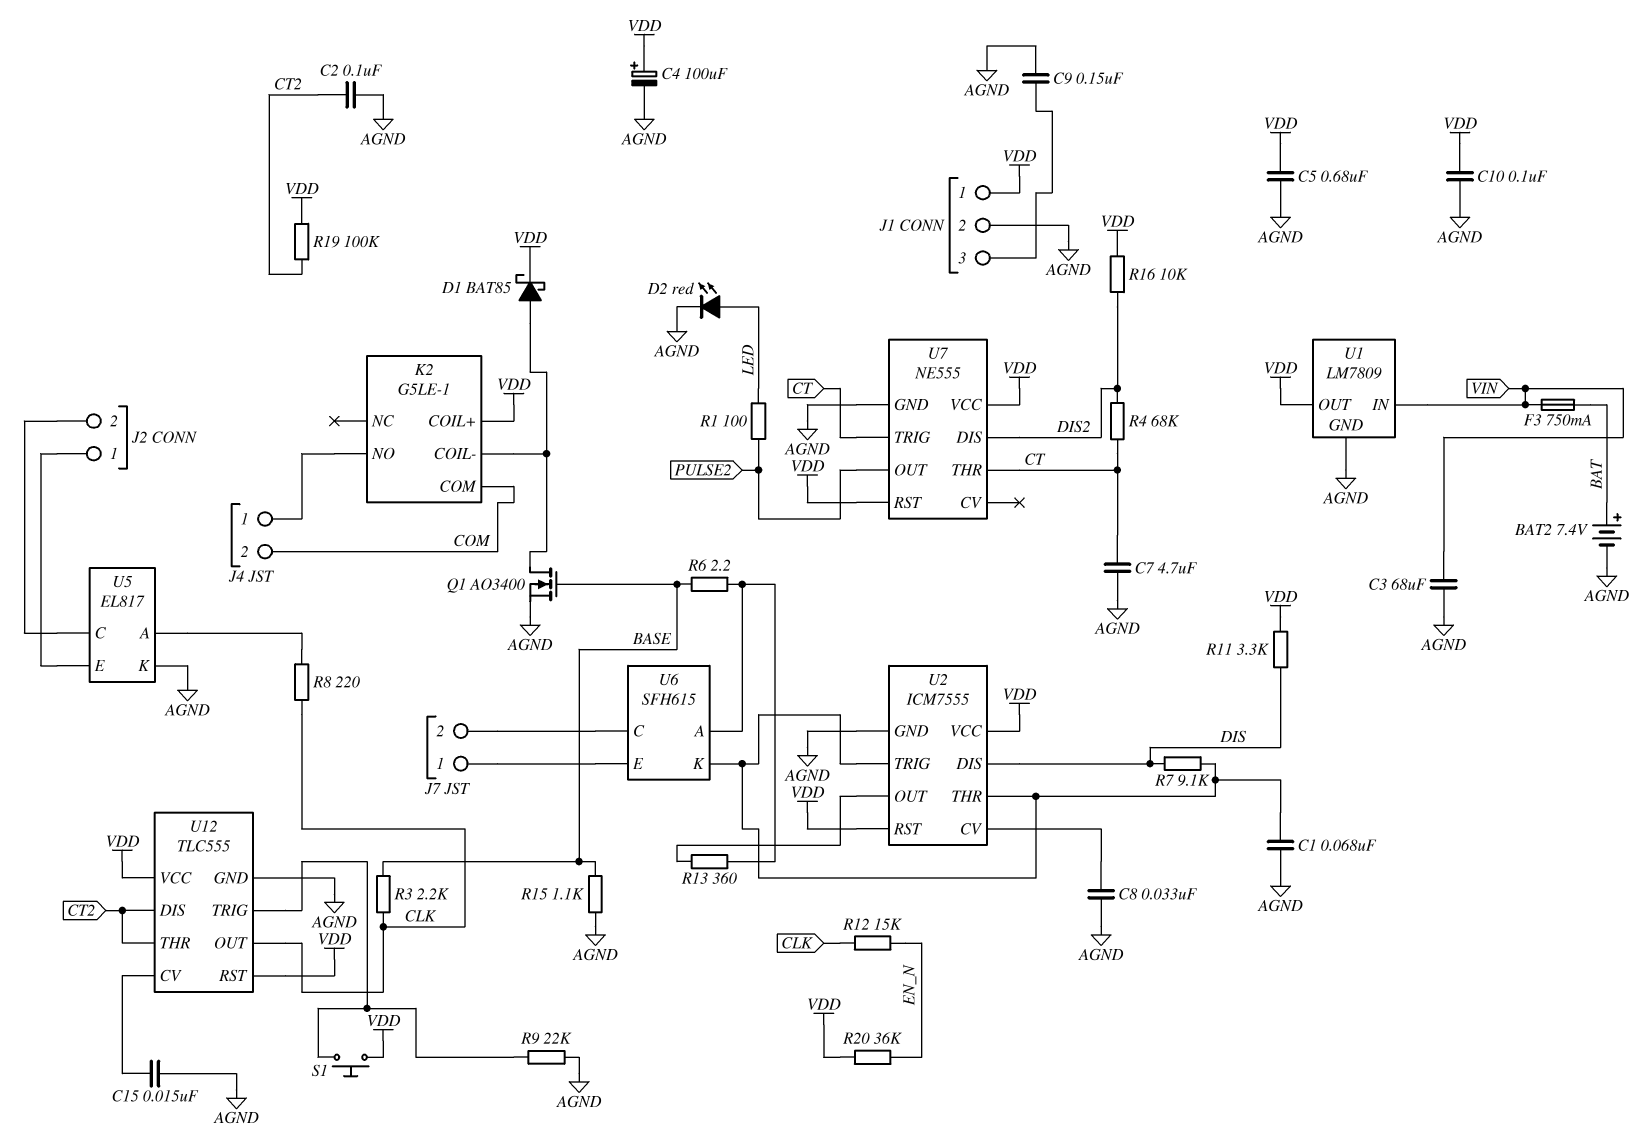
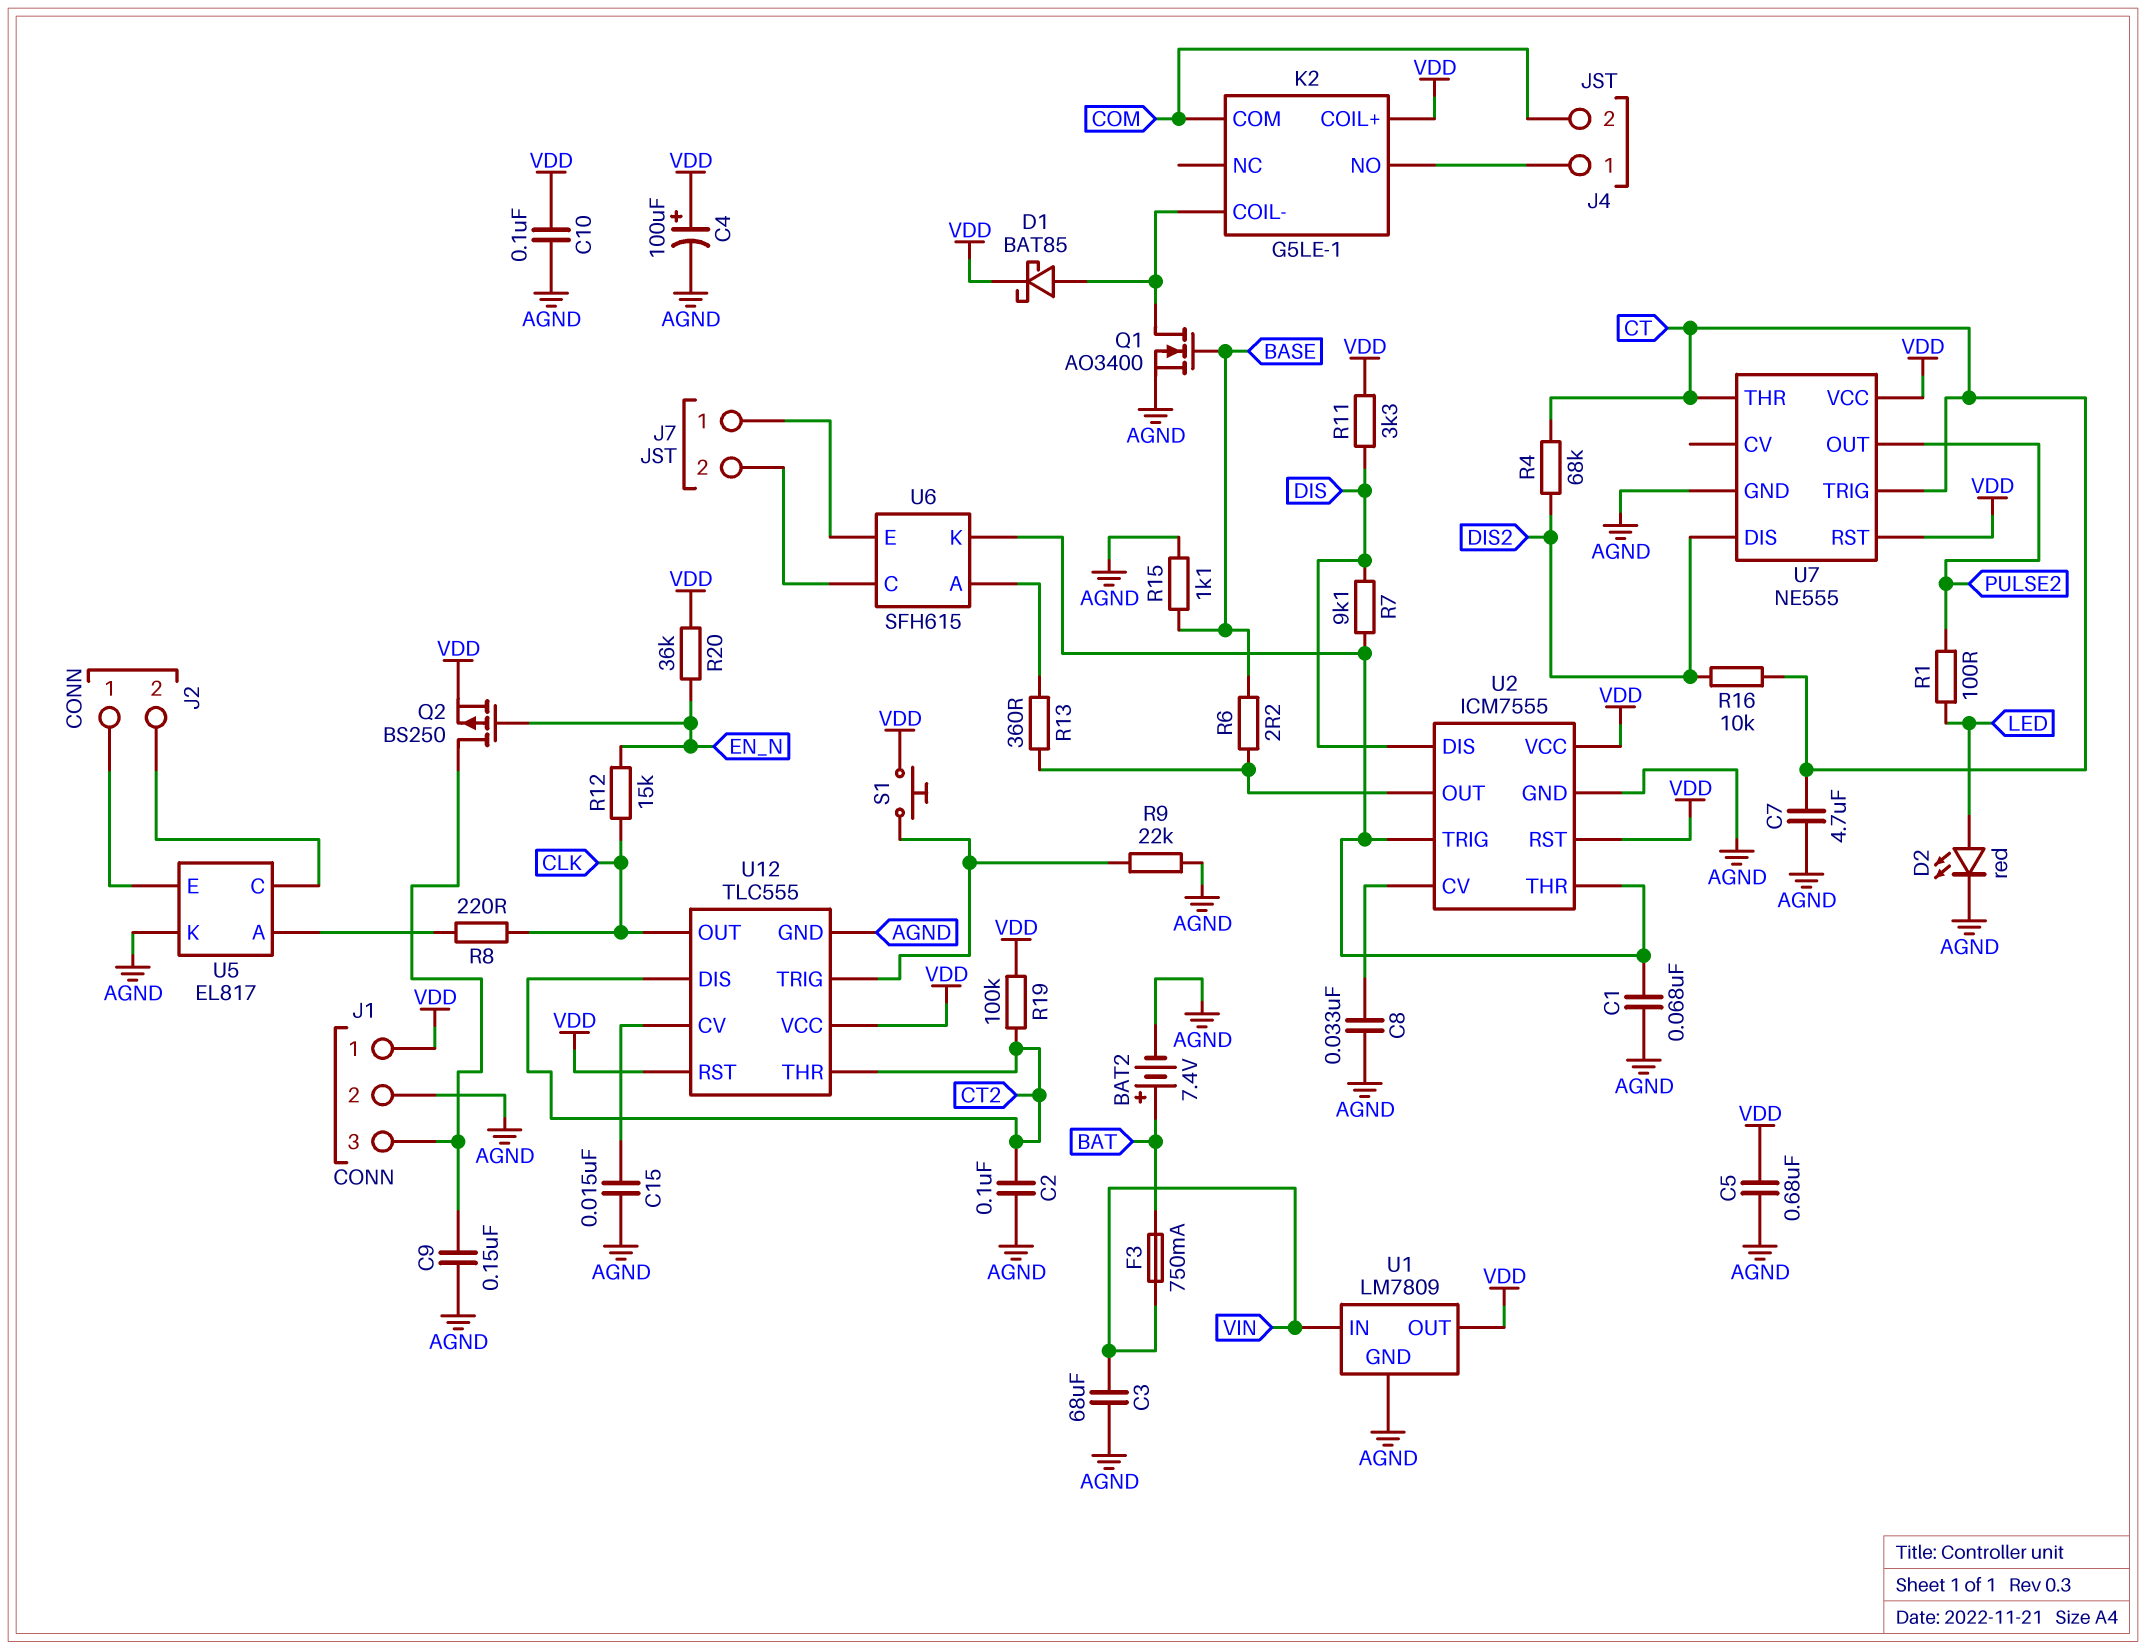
Q2: none -> PMOS BS250 (G EN_N, D J1/3, S VDD)
R3: 2.2k (BASE, CLK) -> none
R6: 2.2 (BASE, U6/A) -> 2.2 (BASE, U2/OUT)
R16: 10k (DIS2, VDD) -> 10k (CT, DIS2)

